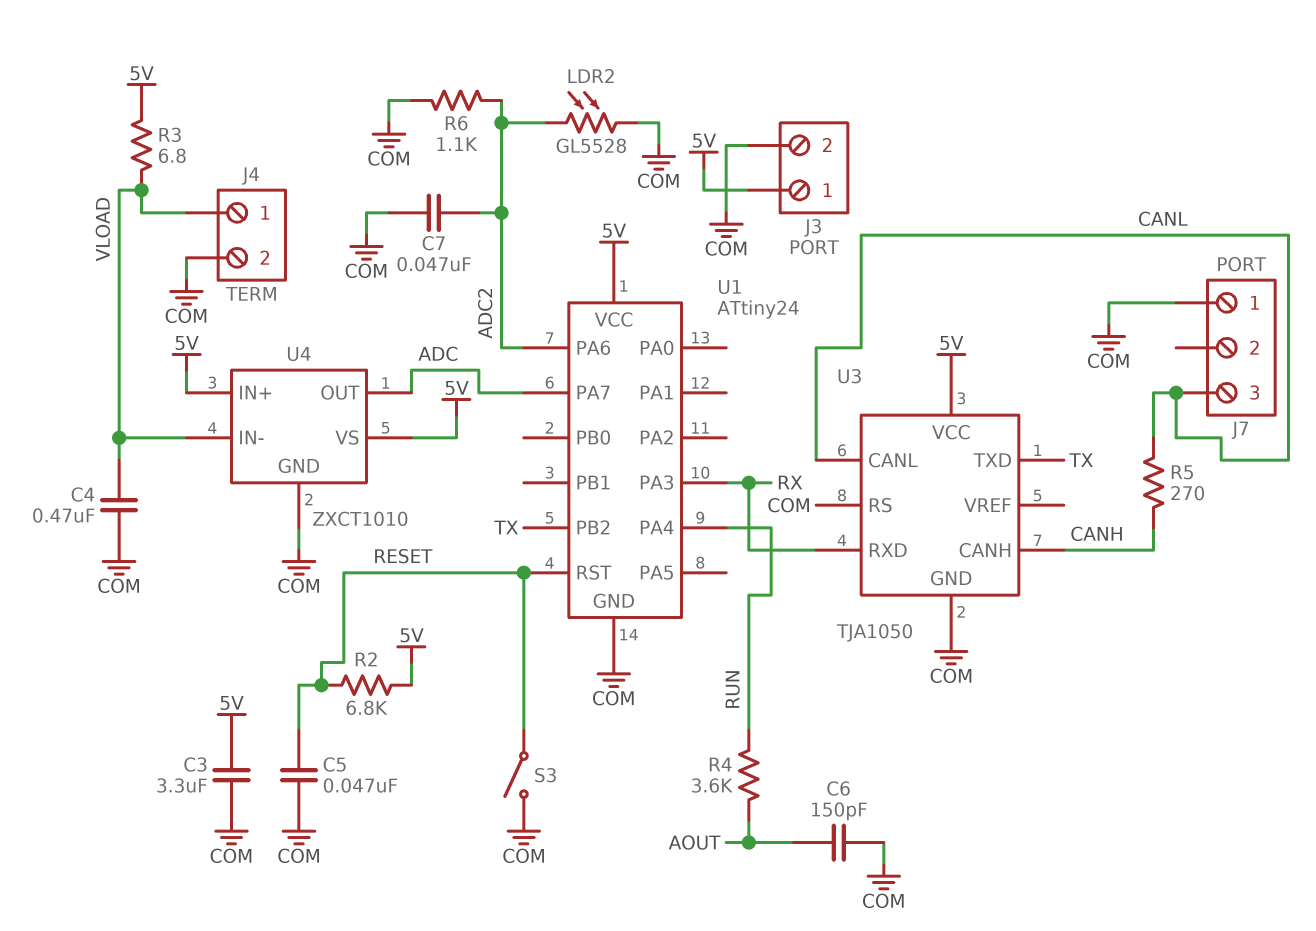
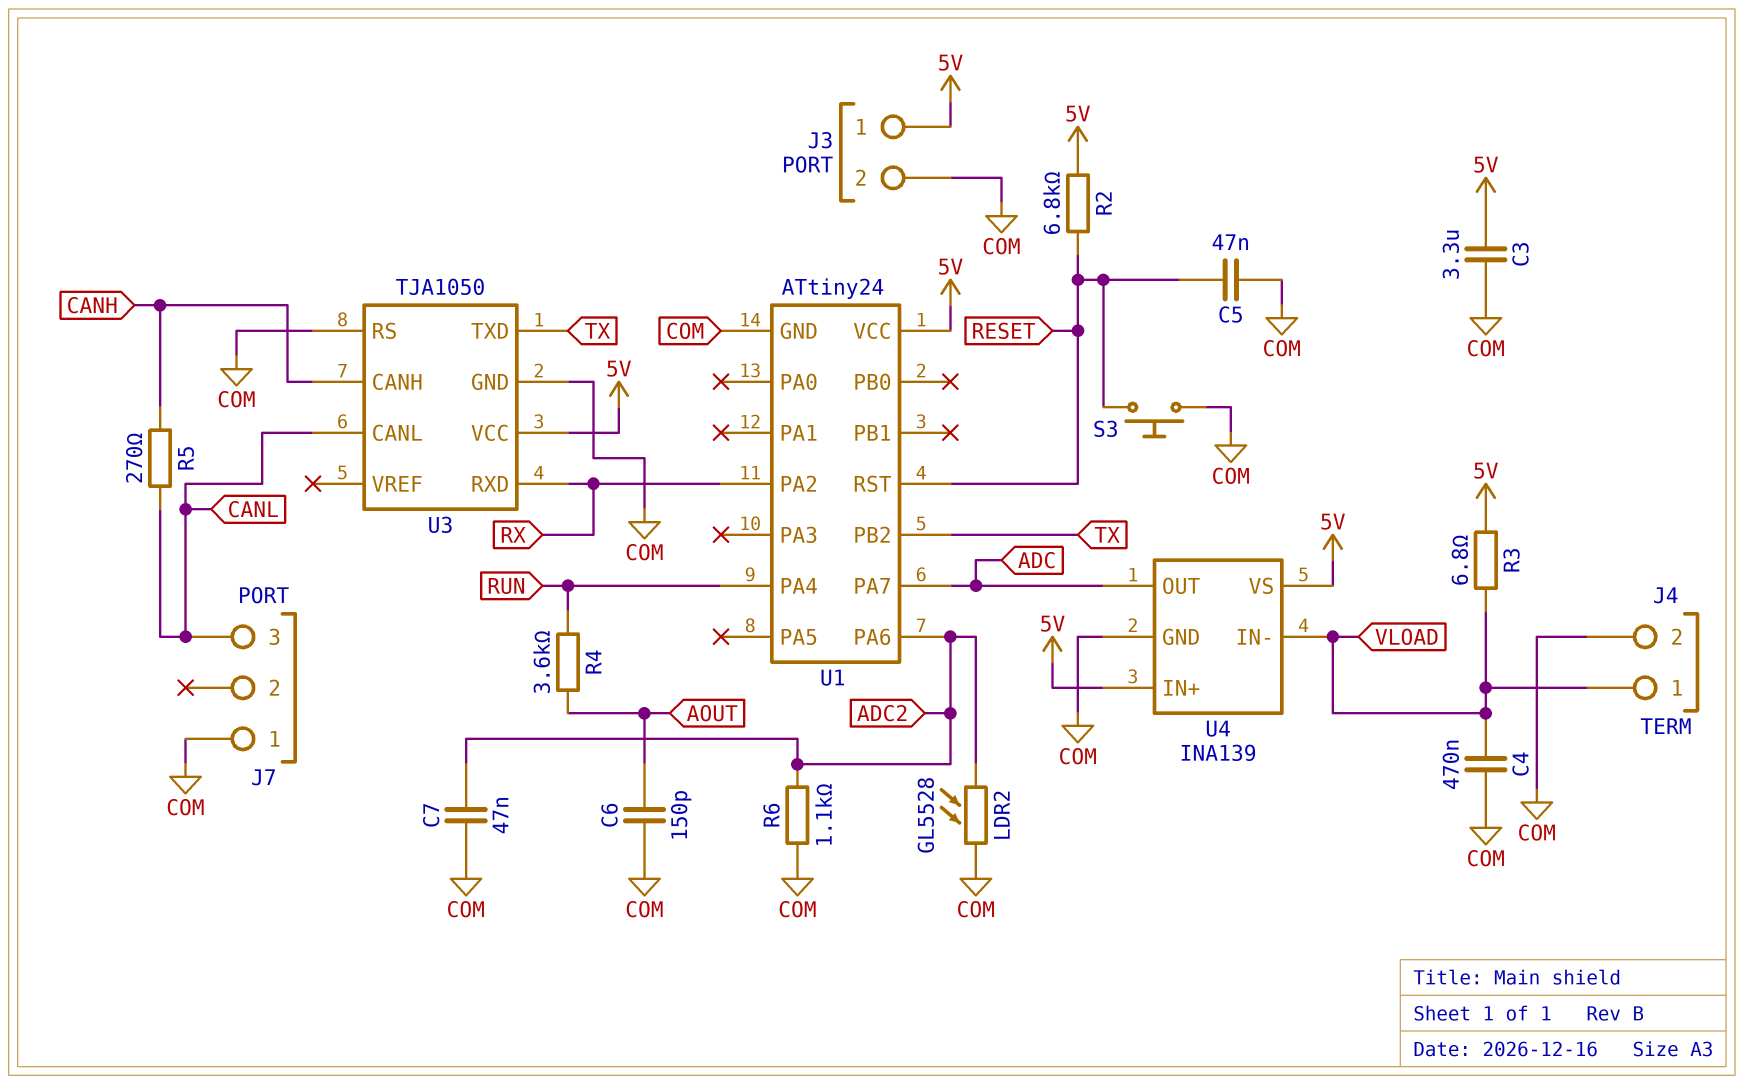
S3: switch (COM, RESET) -> button (COM, RESET)
U1 pin PA2: none -> RX
U1 pin PA3: RX -> none
U4: ZXCT1010 -> INA139

